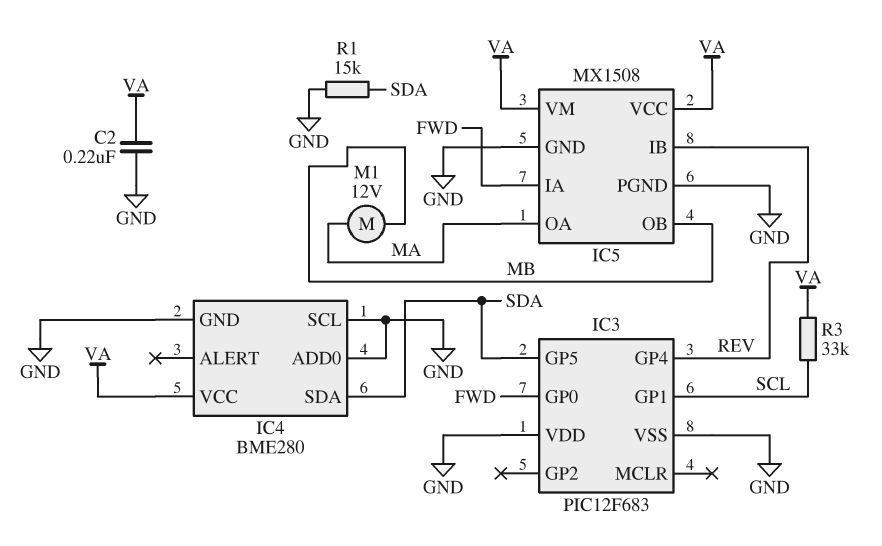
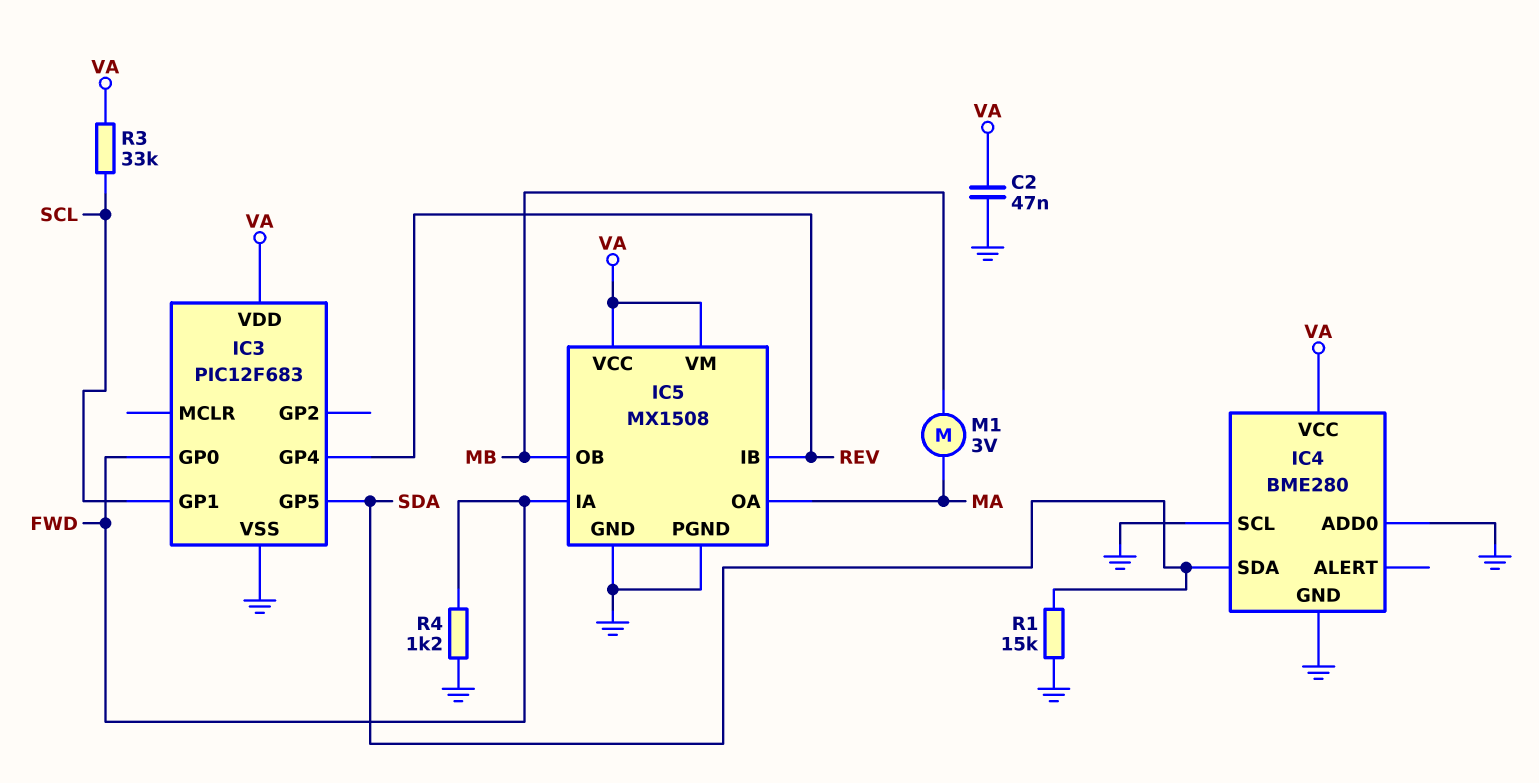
C2: 220nF (GND, VA) -> 47nF (GND, VA)
IC3 pin VDD: GND -> VA
M1: motor 12V (MA, MB) -> motor 3V (MA, MB)
R4: none -> 1.2k (FWD, GND)

